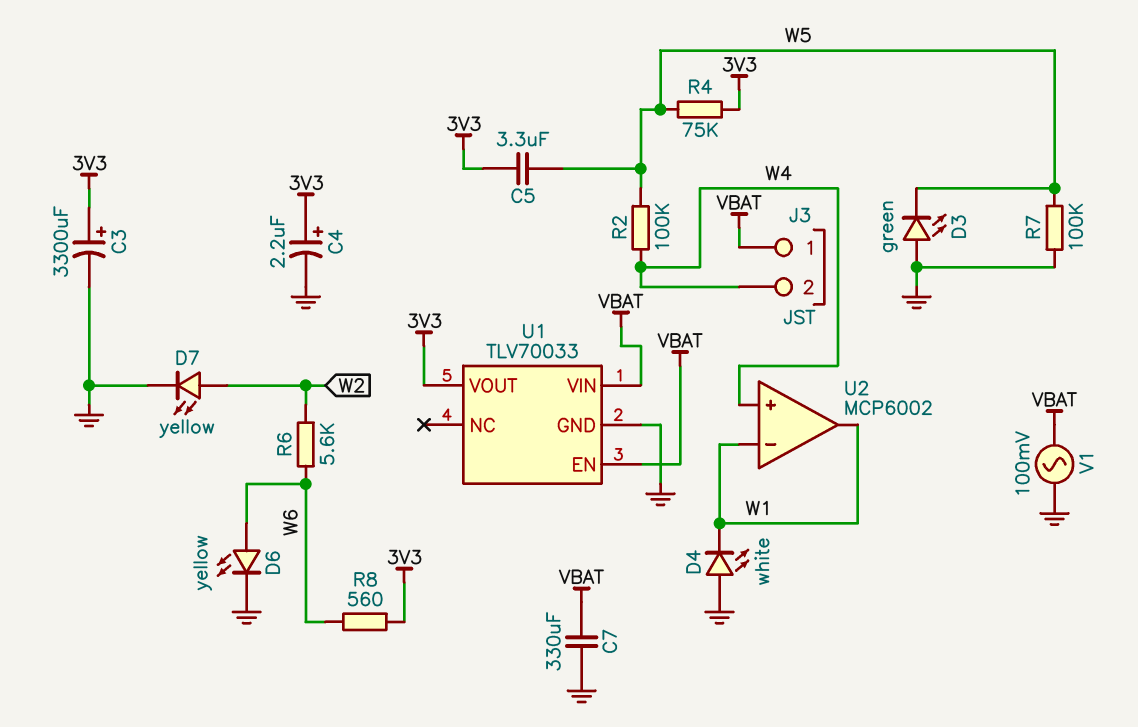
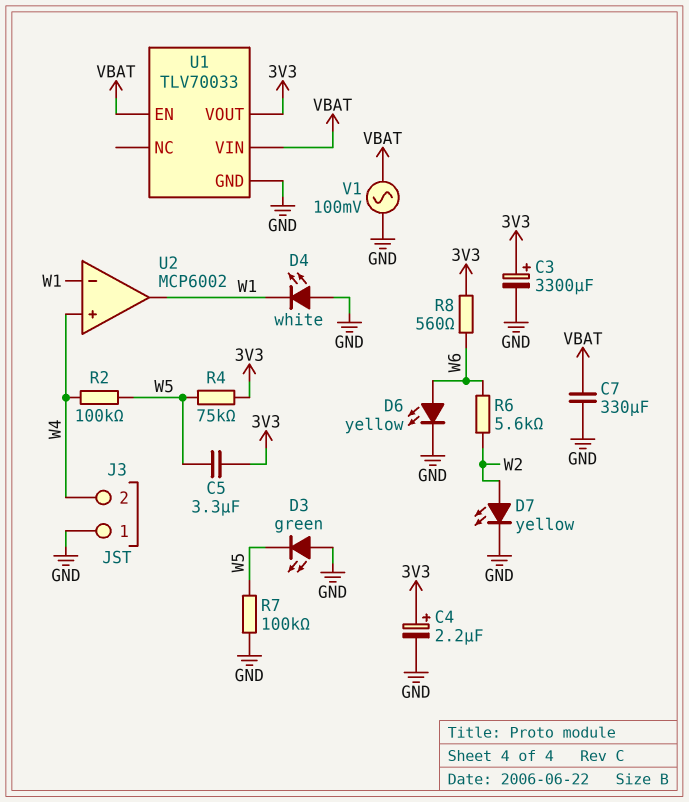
J3 pin 1: VBAT -> GND

